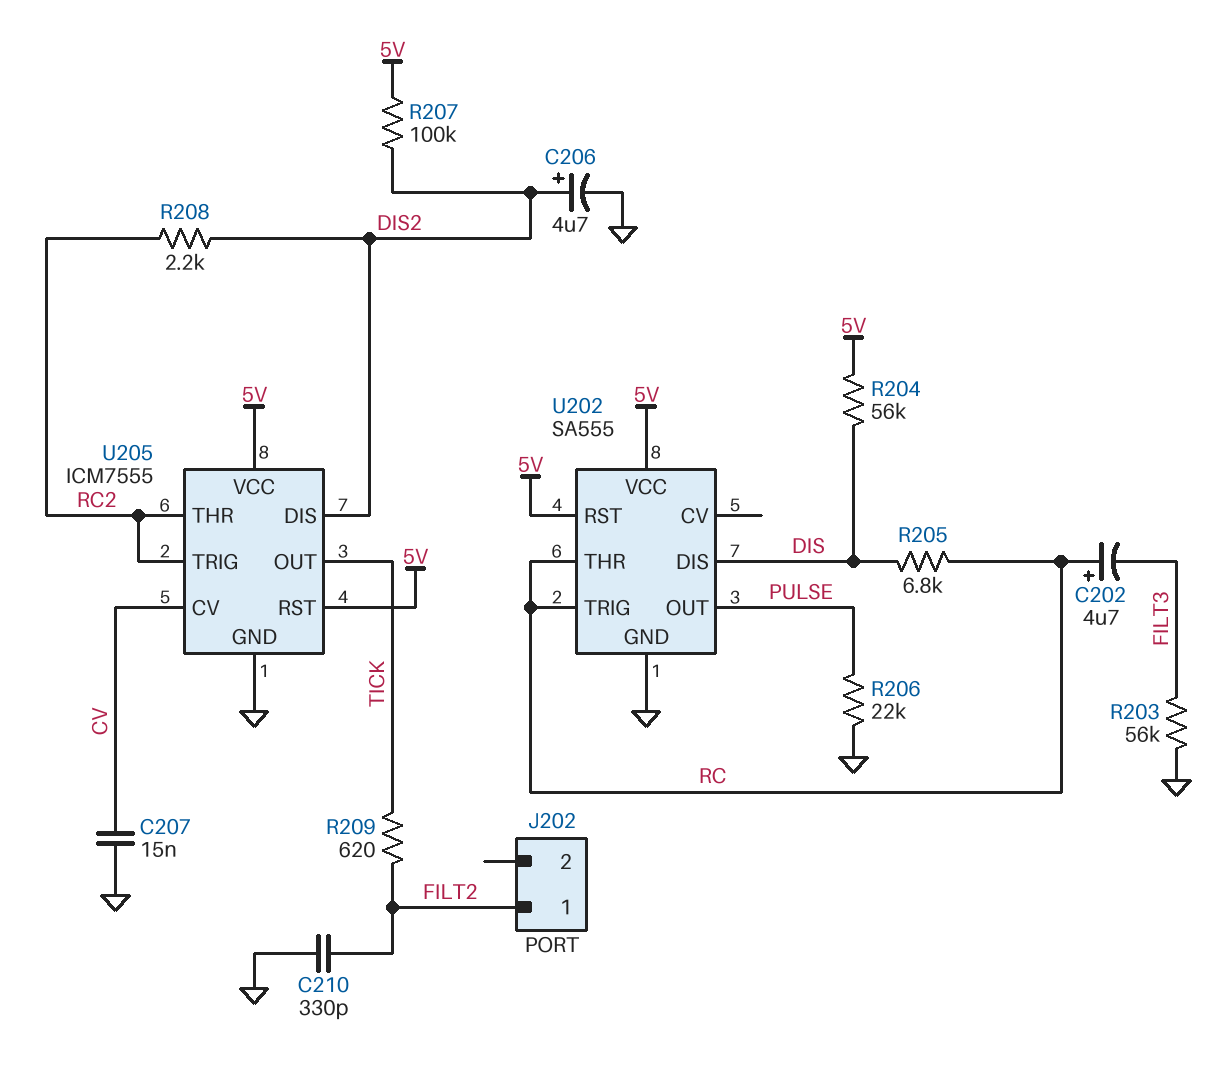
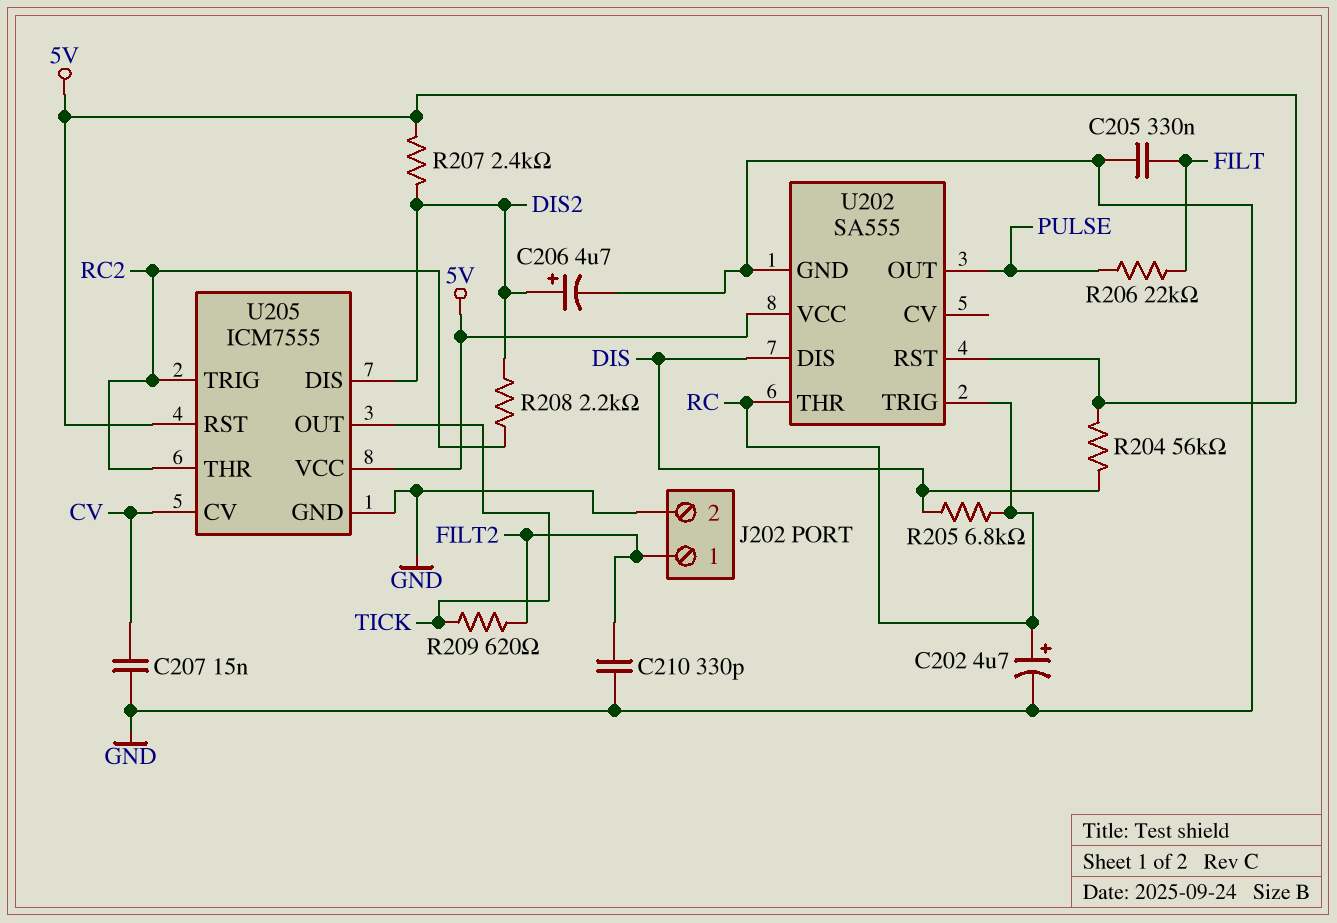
C202: 4.7uF (plus RC, minus FILT3) -> 4.7uF (plus RC, minus GND)
C205: none -> 330nF (FILT, GND)
J202 pin 2: none -> GND
R203: 56k (FILT3, GND) -> none
R206: 22k (GND, PULSE) -> 22k (FILT, PULSE)
R207: 100k (5V, DIS2) -> 2.4k (5V, DIS2)

